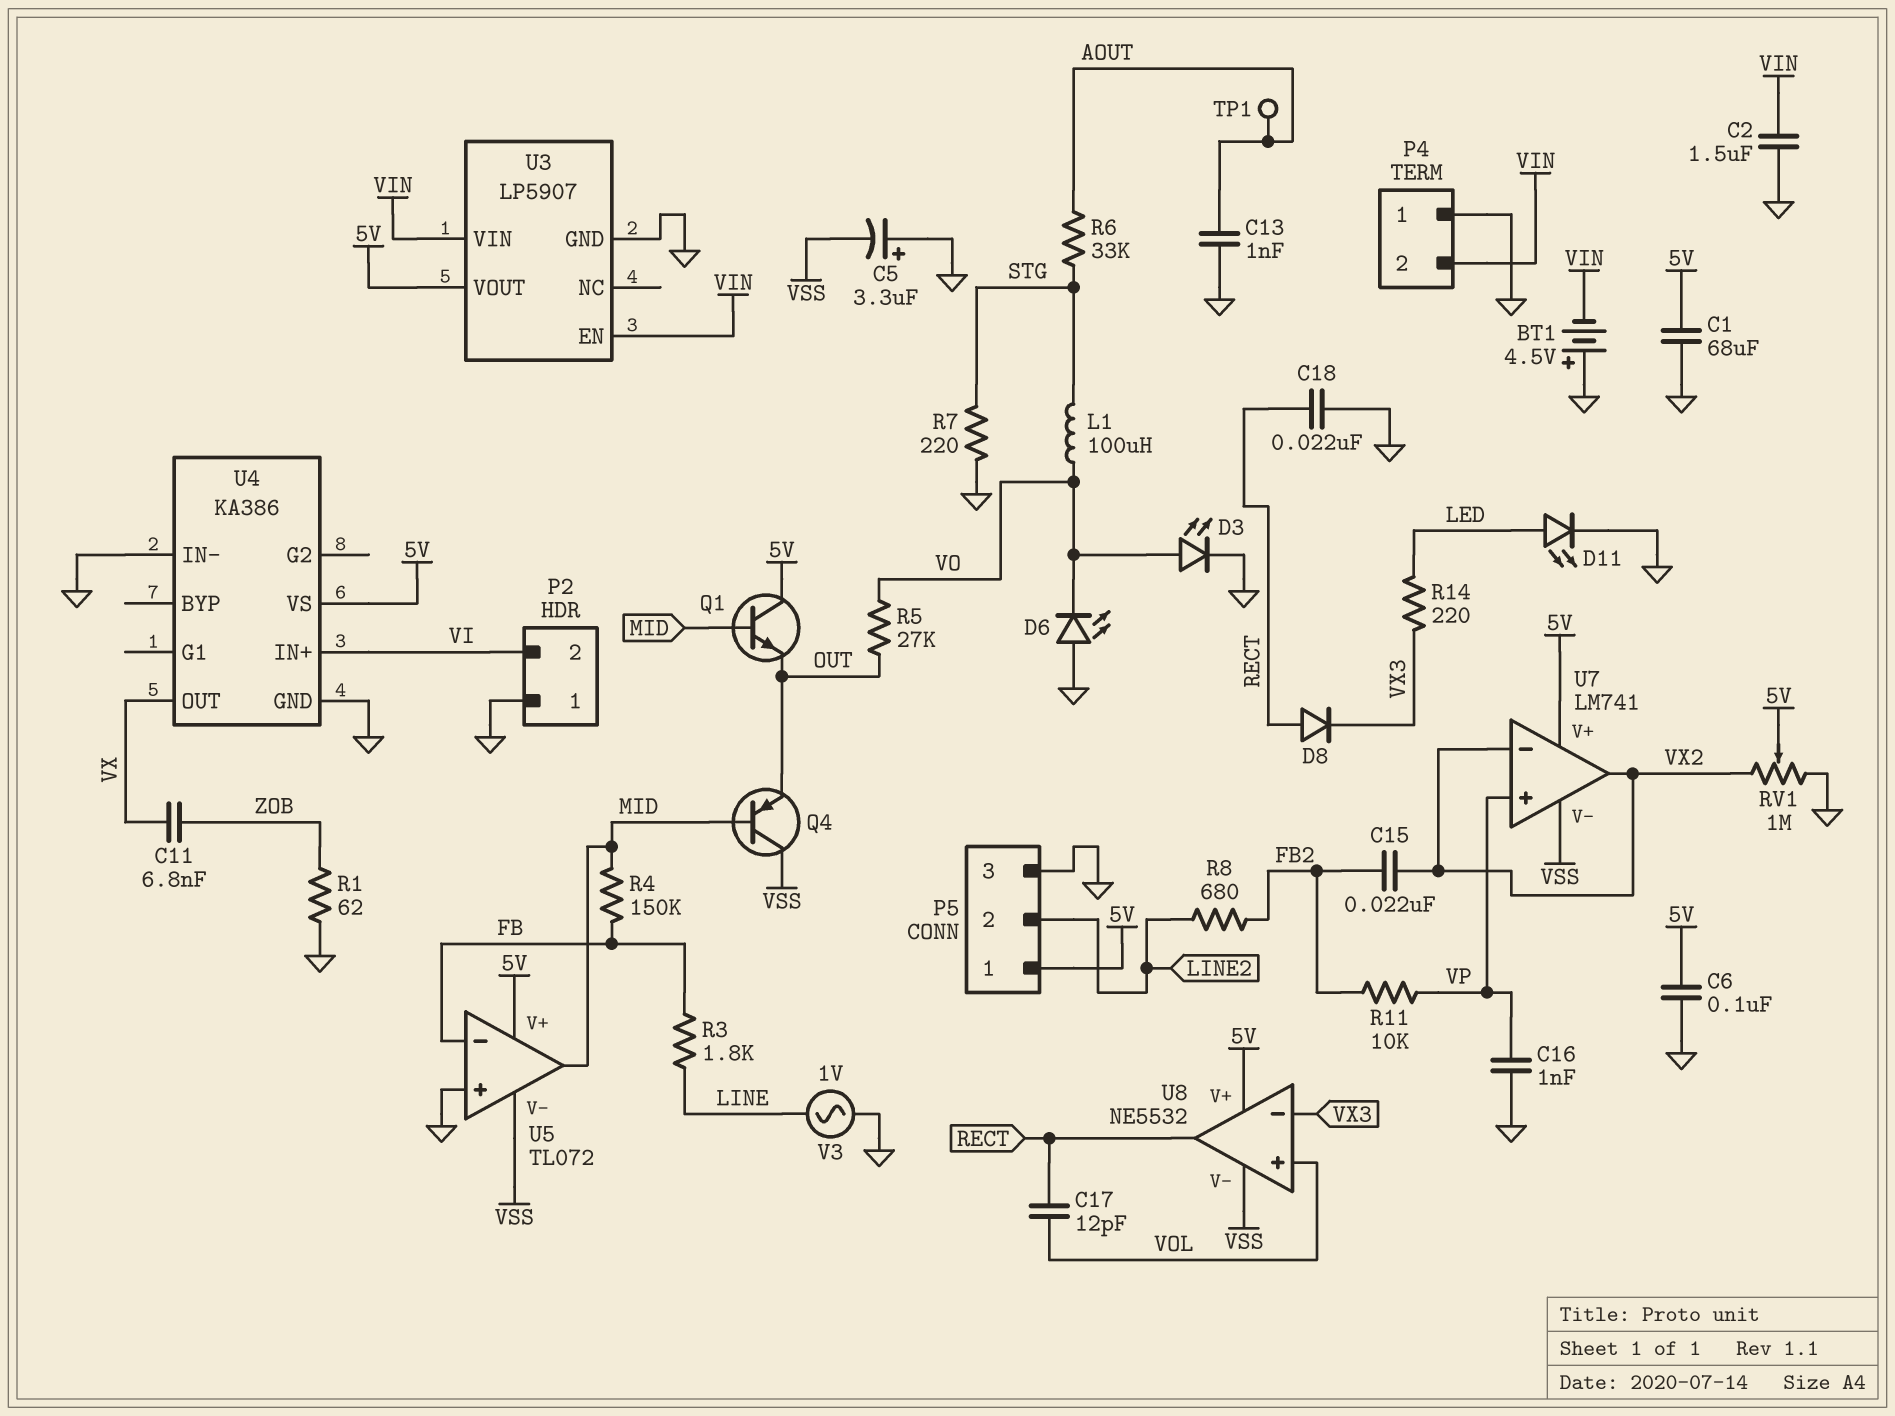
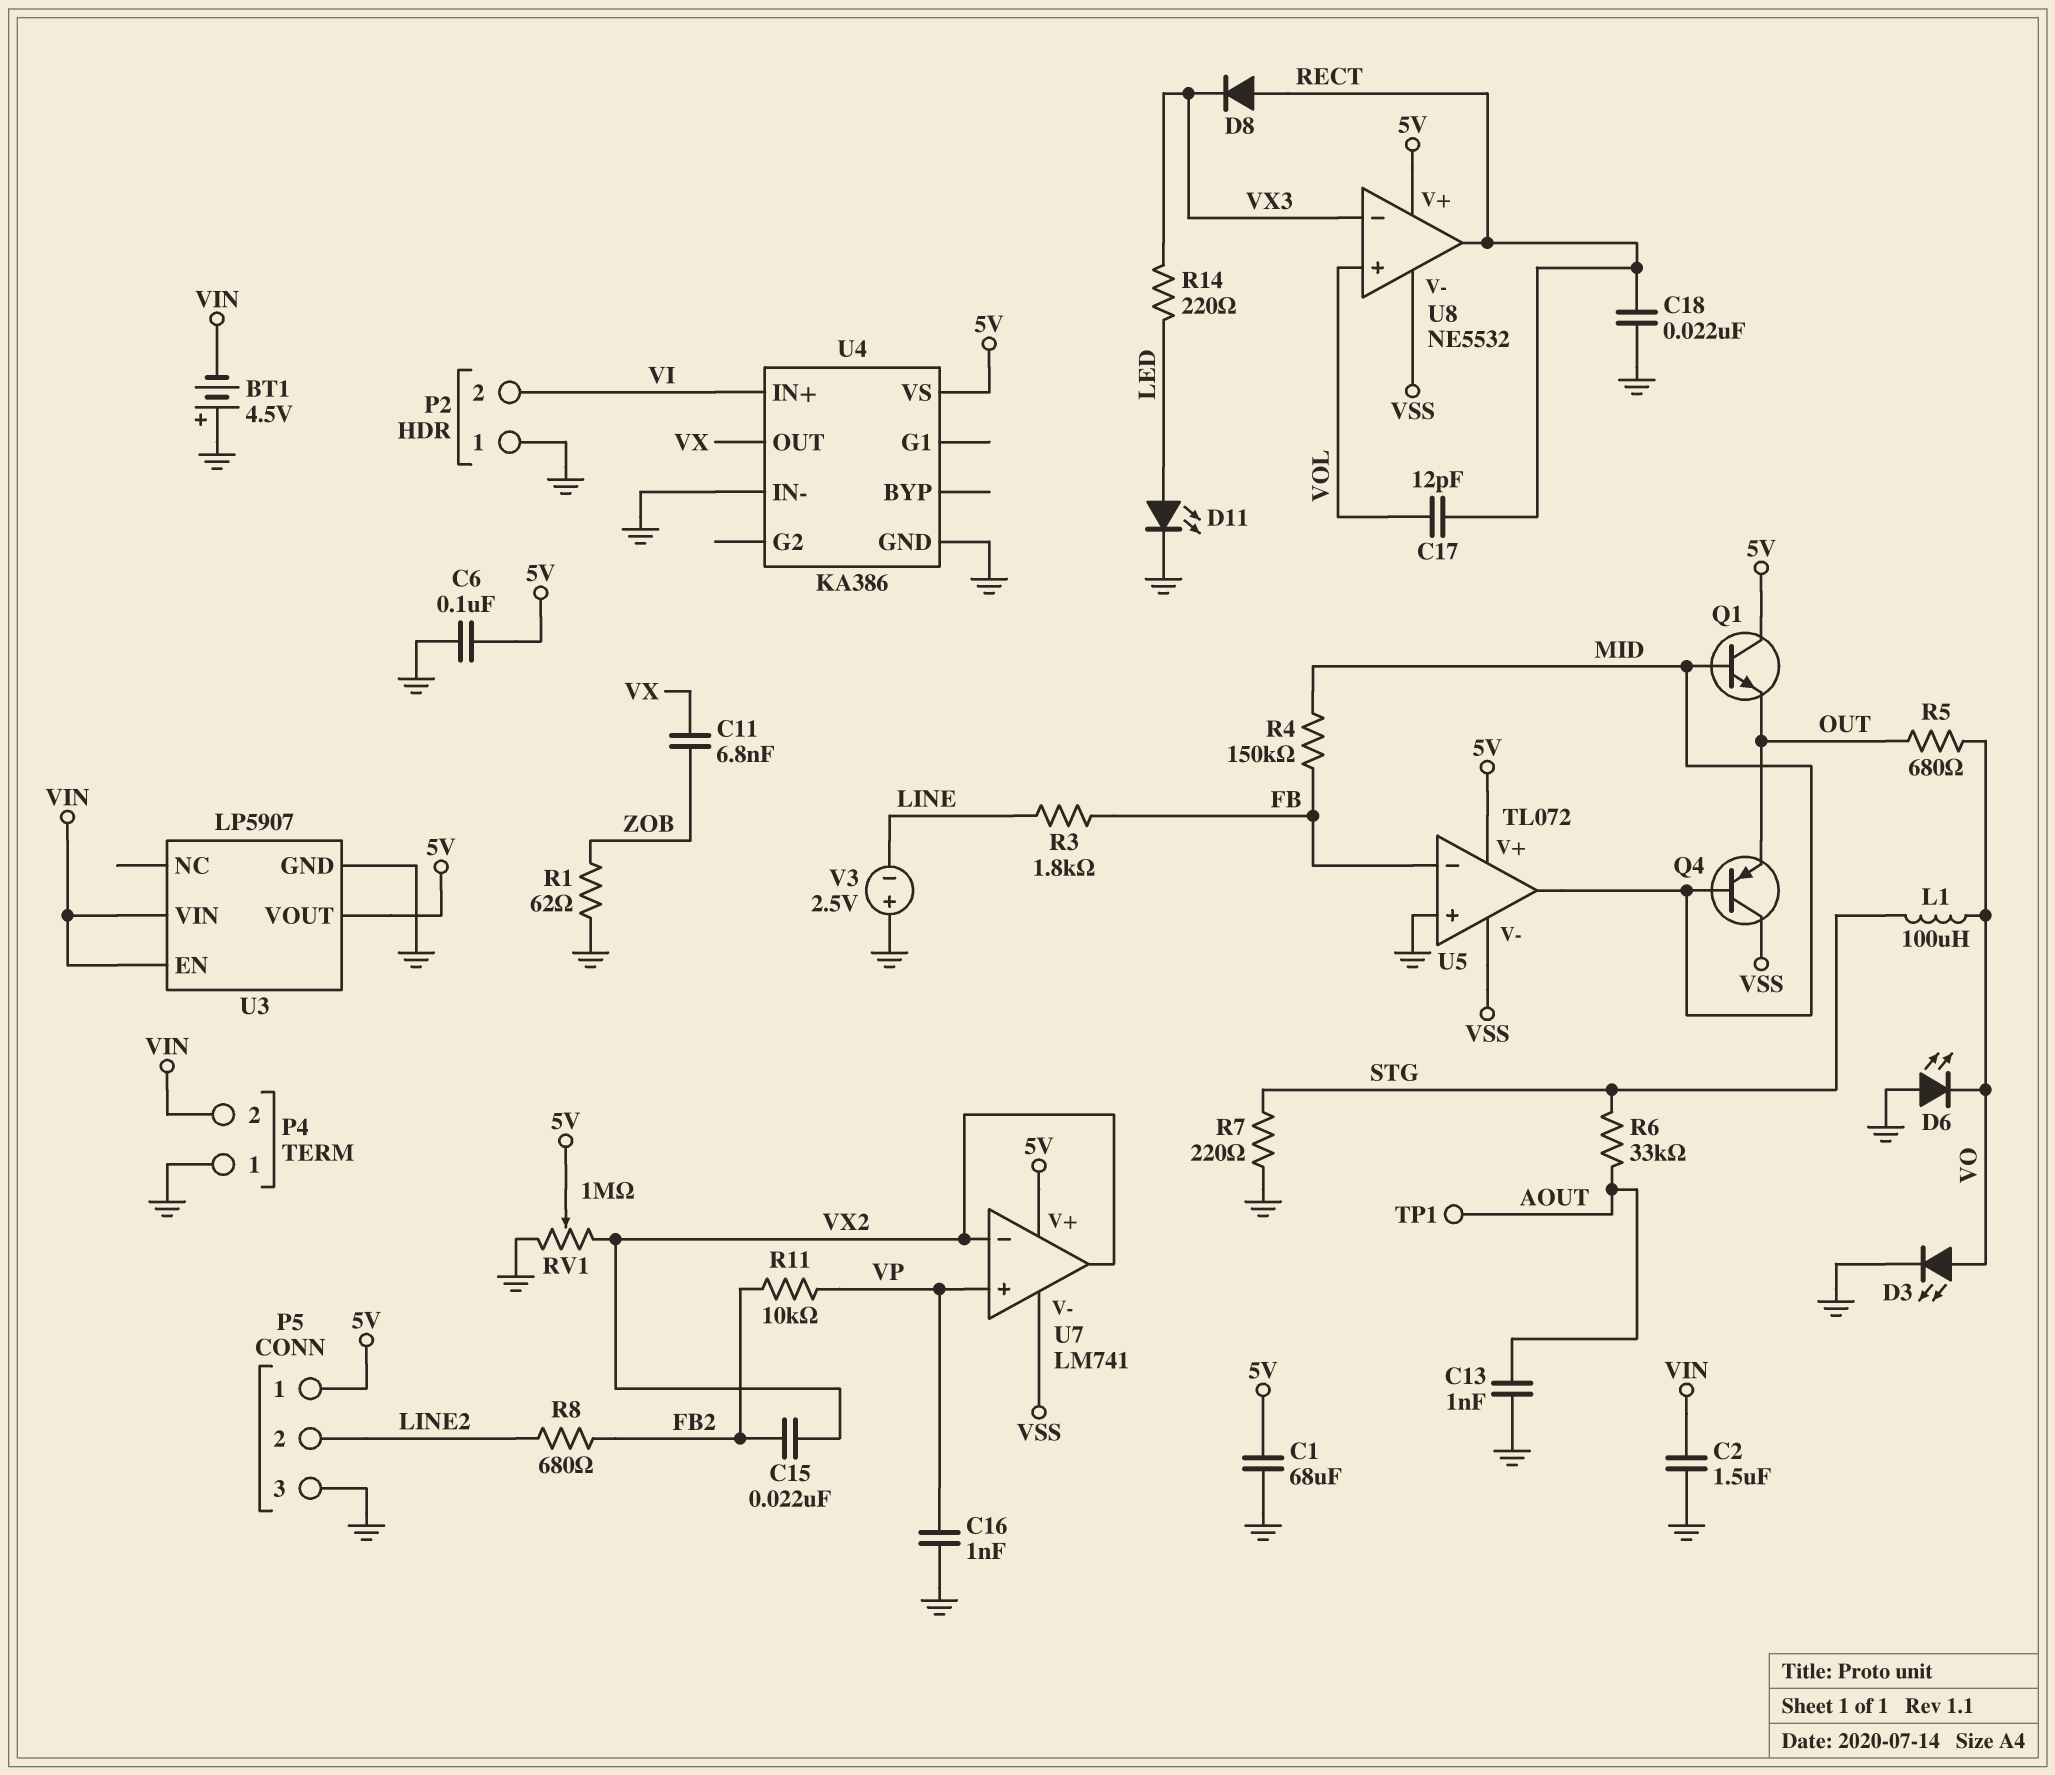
C5: 3.3uF (plus GND, minus VSS) -> none
R5: 27k (OUT, VO) -> 680 (OUT, VO)
V3: AC 1V (GND, LINE) -> 2.5V (plus GND, minus LINE)

